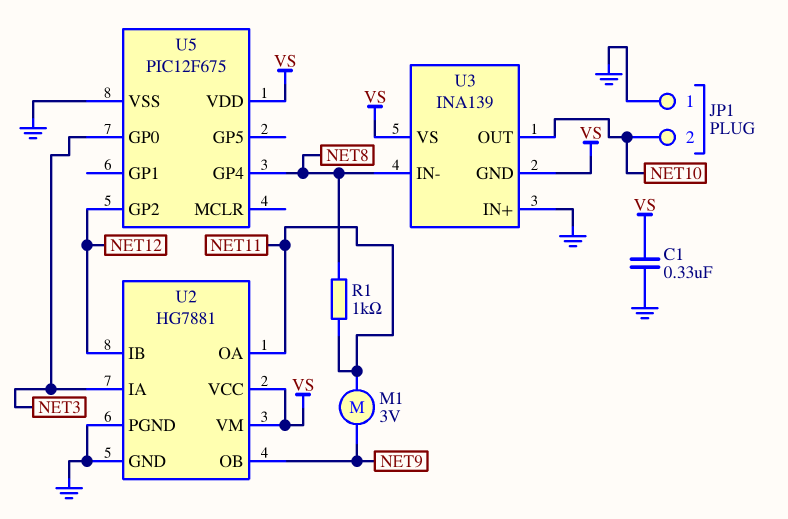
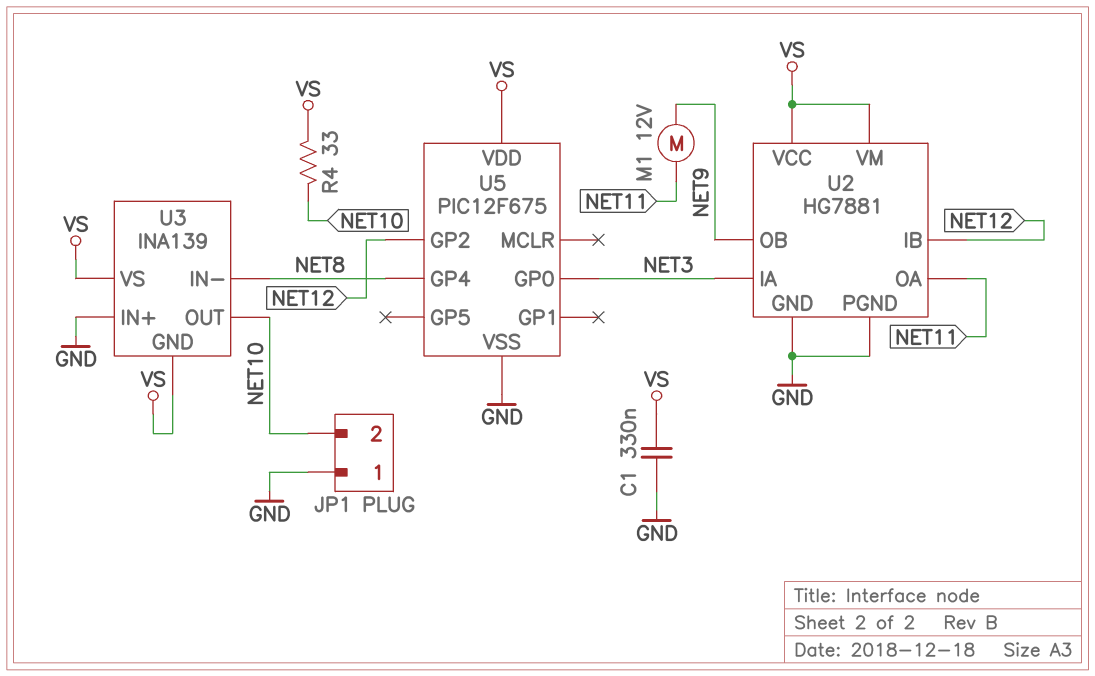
M1: motor 3V (NET9, NET11) -> motor 12V (NET9, NET11)
R1: 1k (NET8, NET11) -> none
R4: none -> 33 (NET10, VS)

